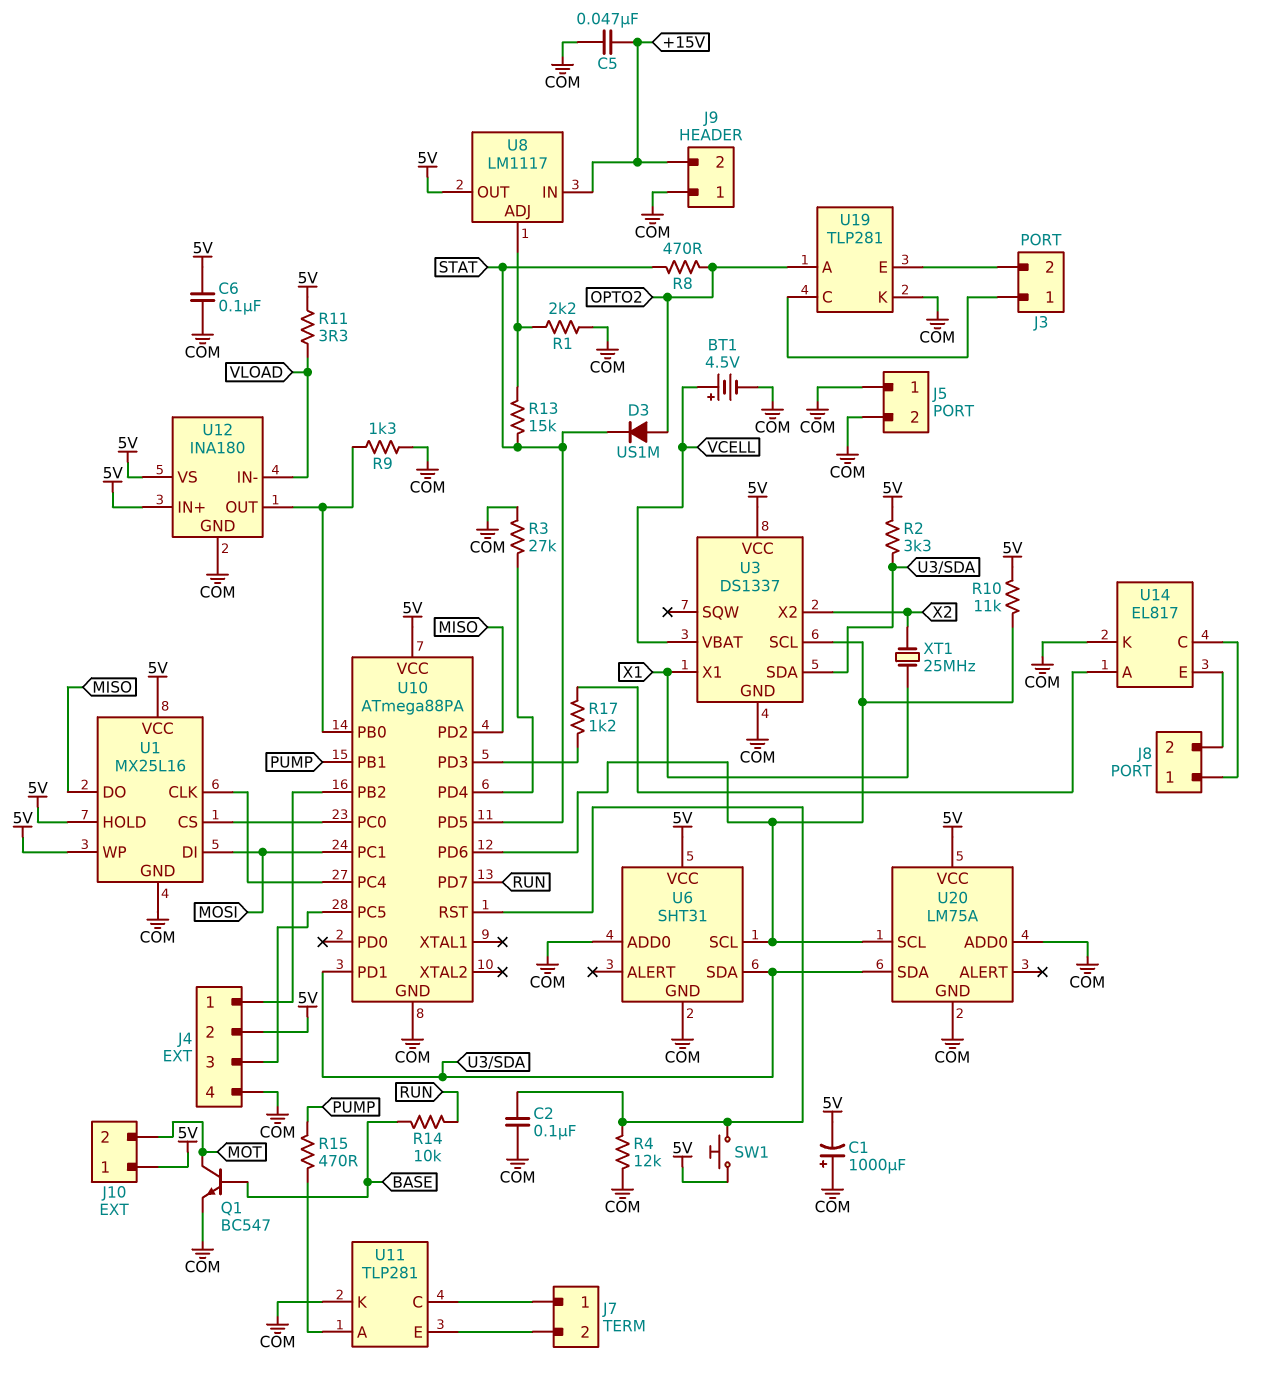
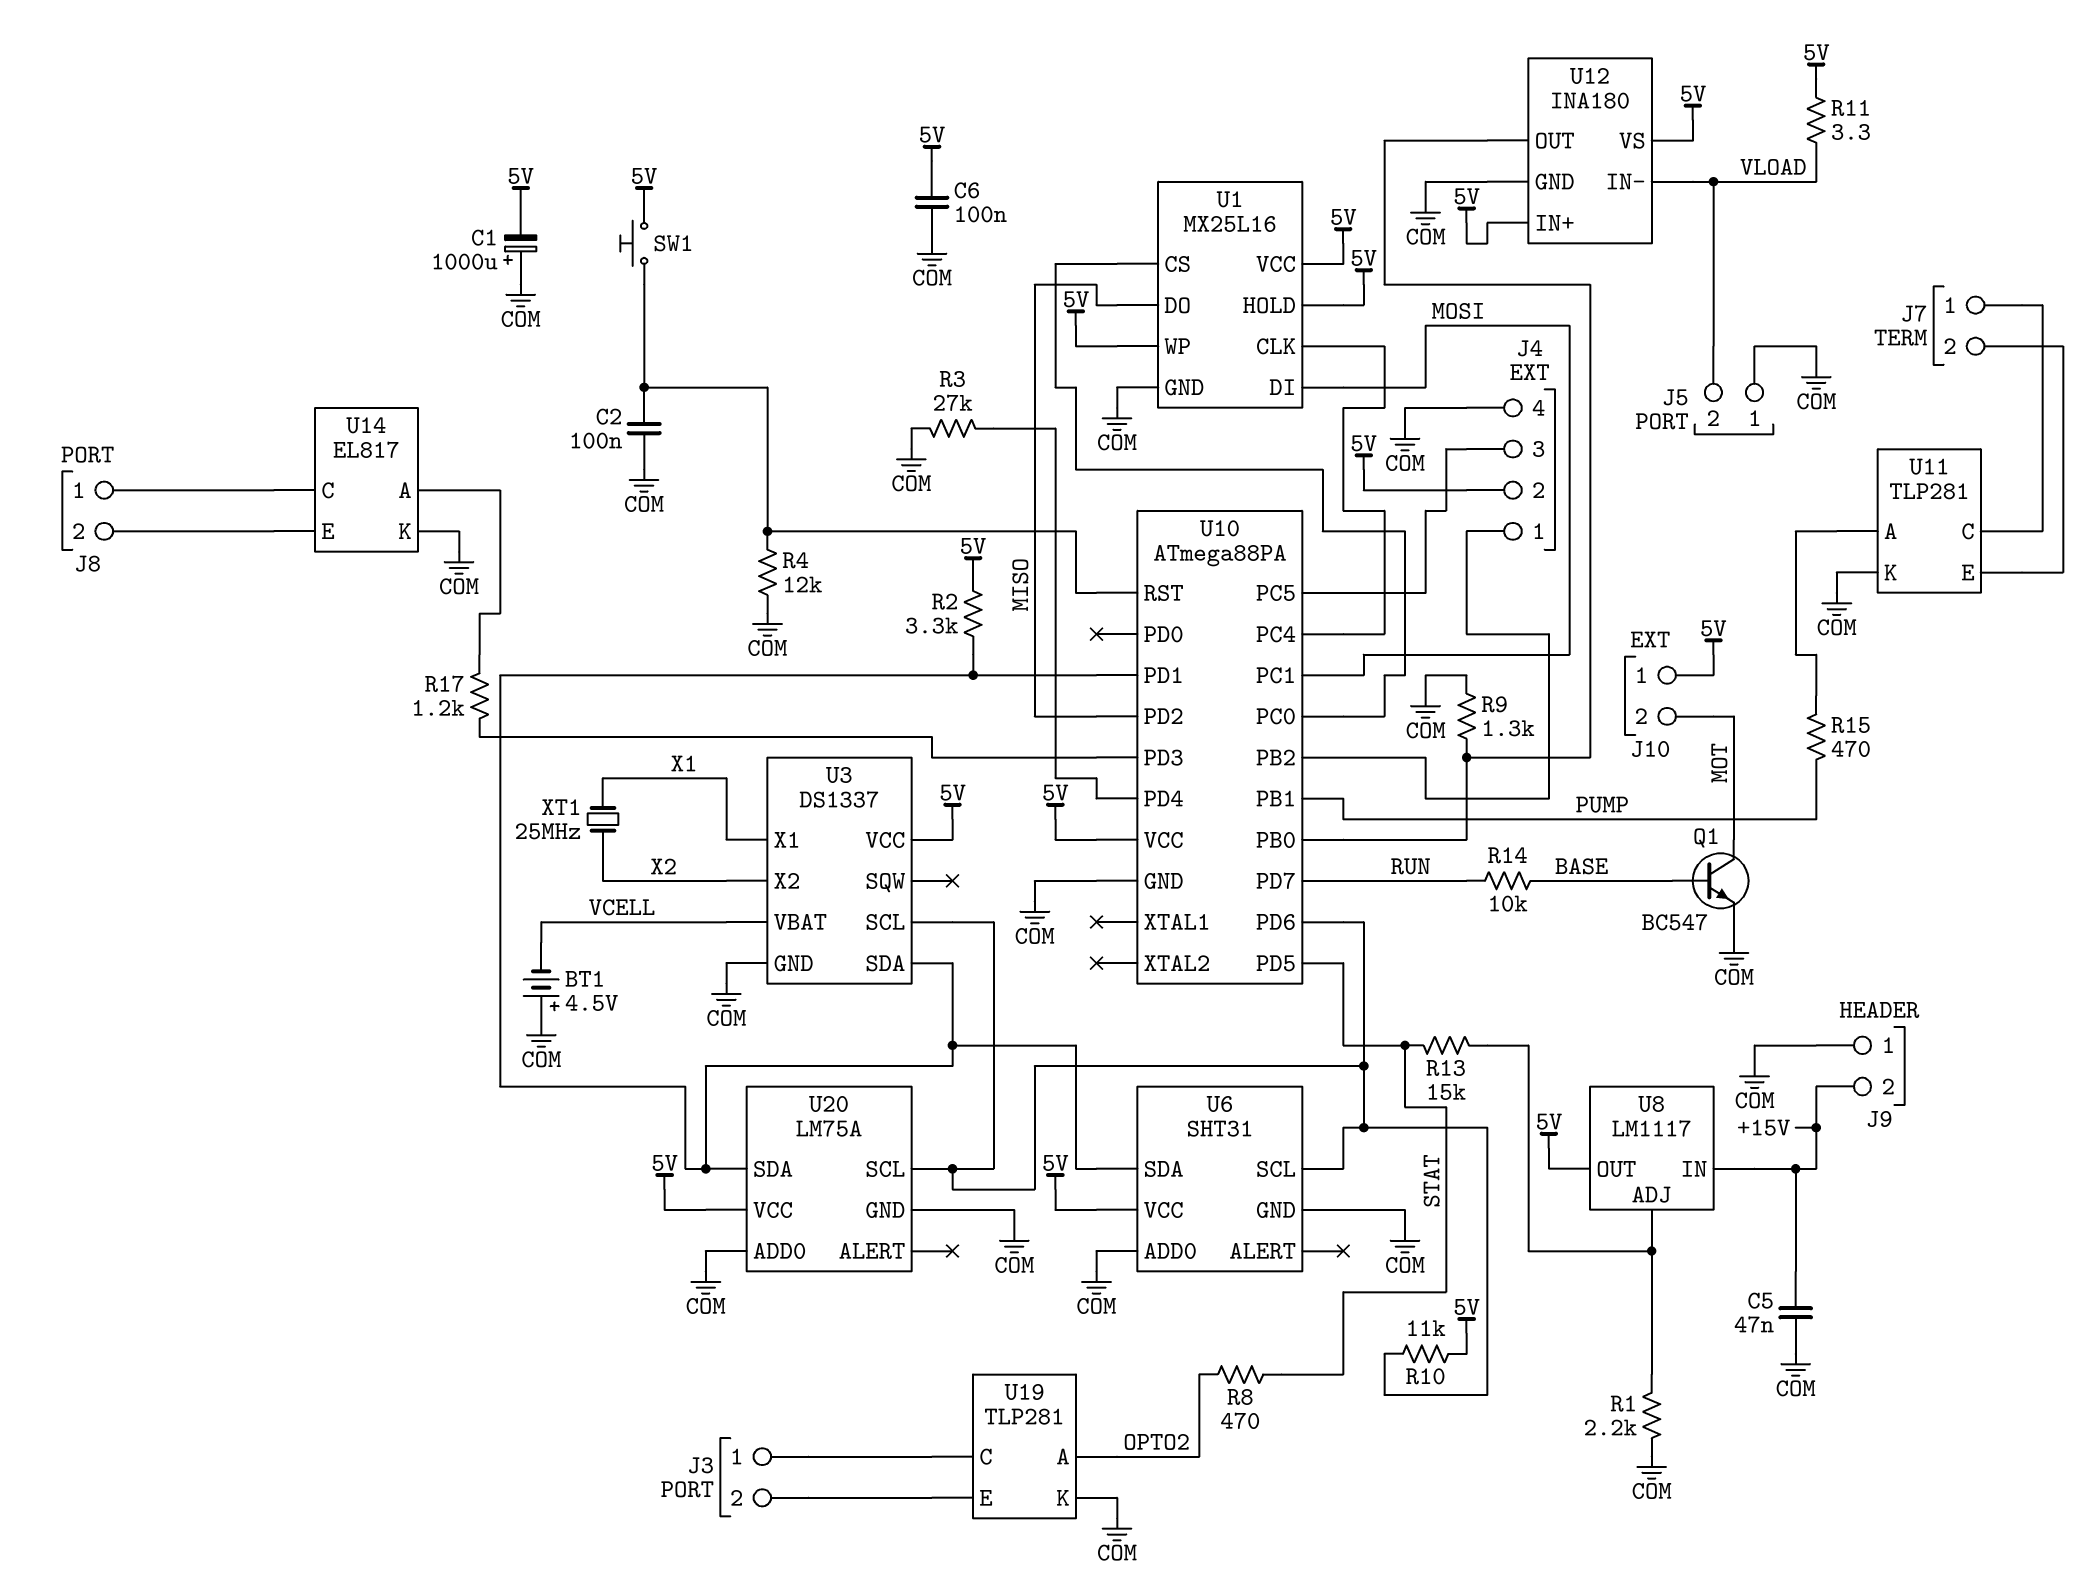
BT1: 4.5V (plus VCELL, minus COM) -> 4.5V (plus COM, minus VCELL)
D3: diode US1M (A OPTO2, K STAT) -> none
J5 pin 2: COM -> VLOAD

